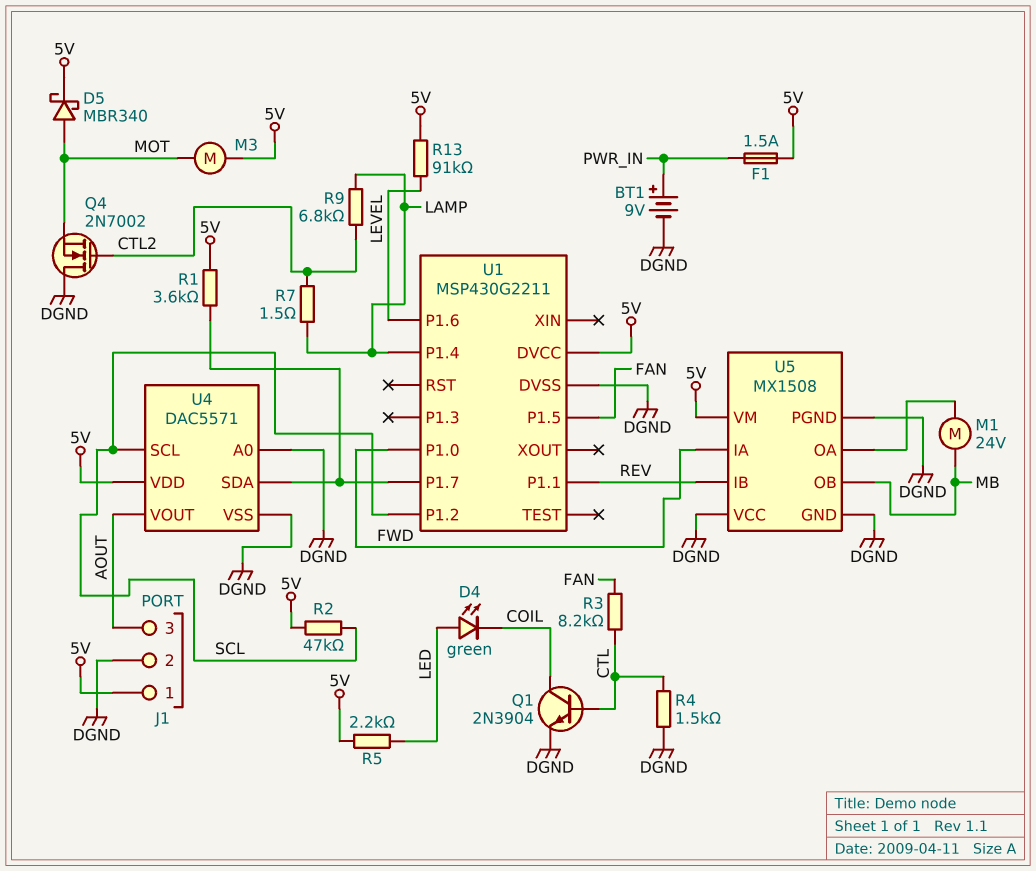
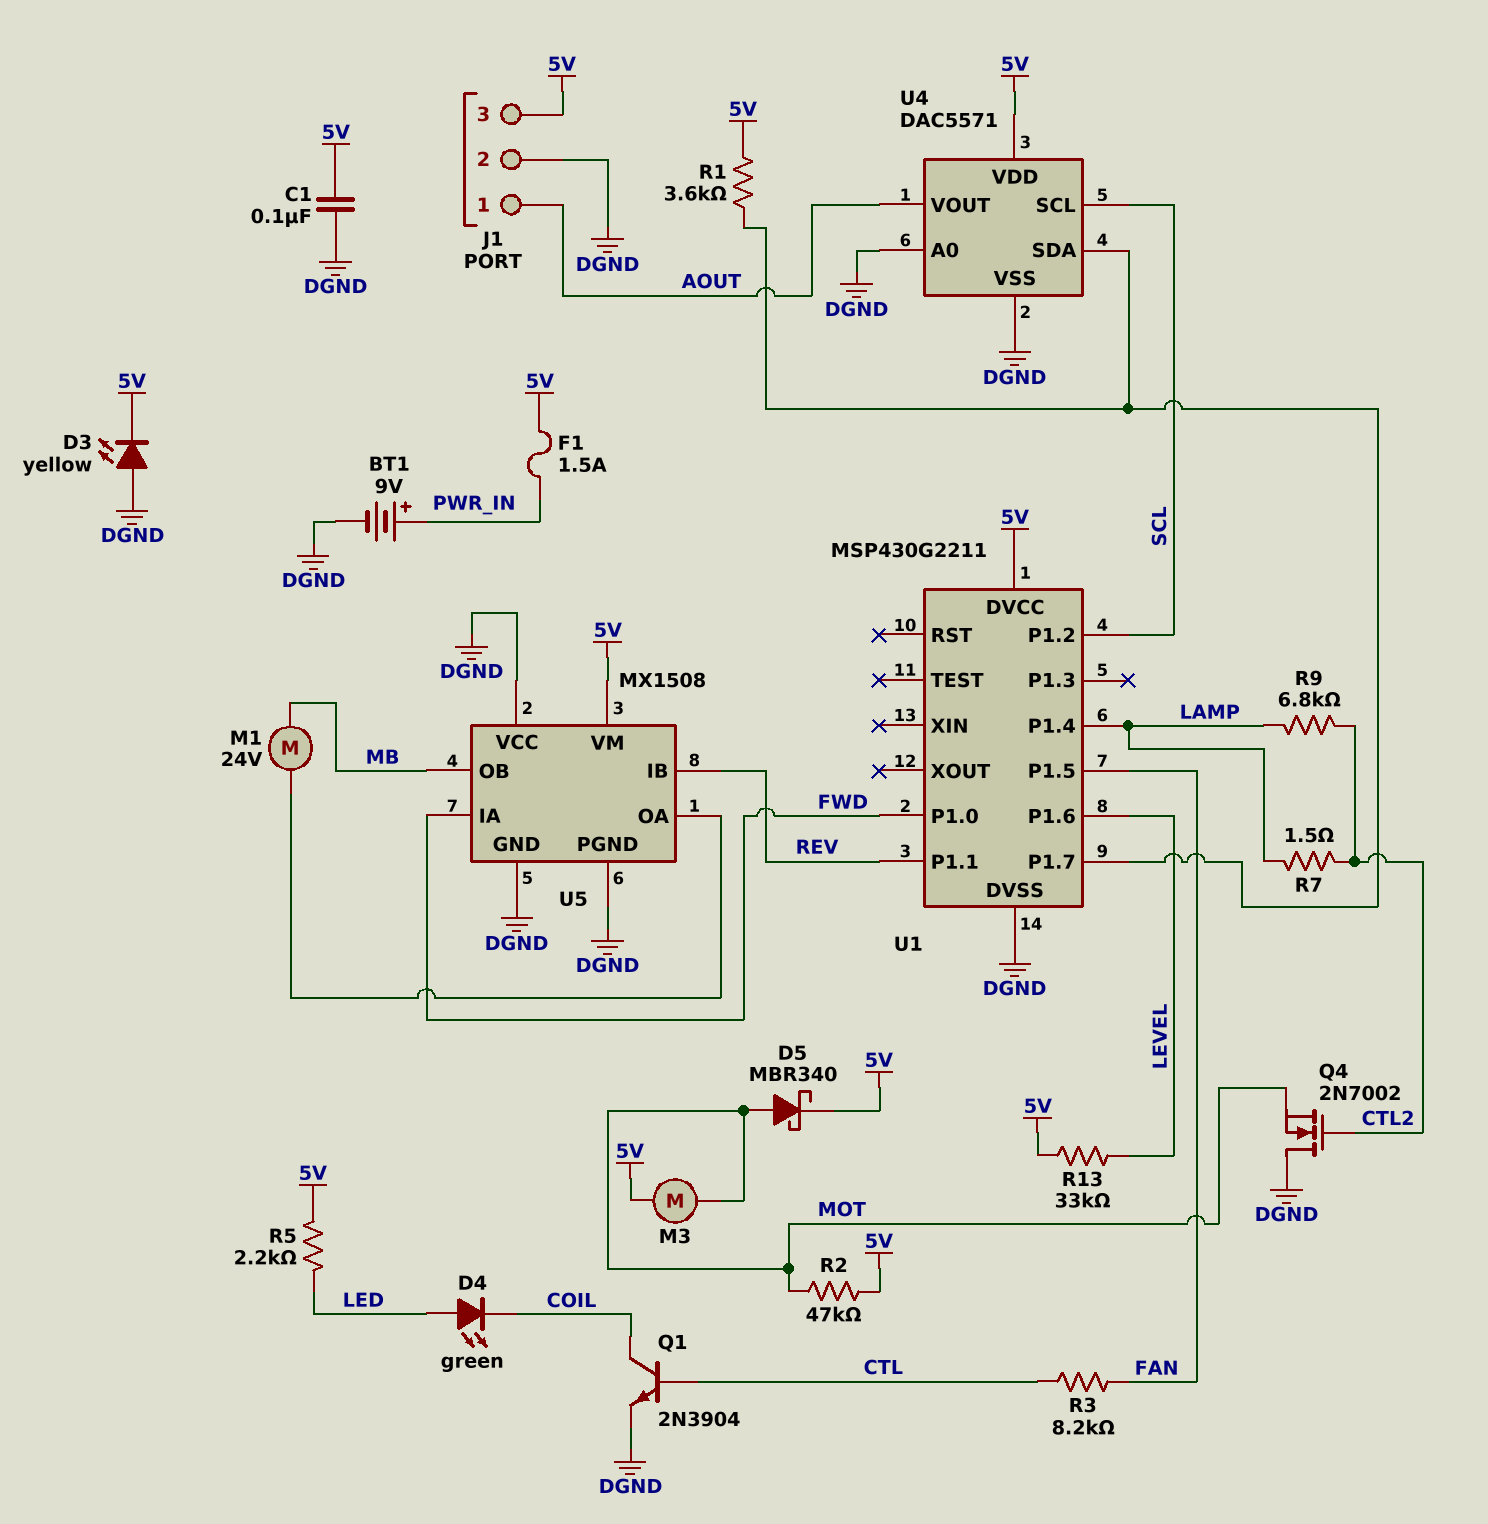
C1: none -> 100nF (5V, DGND)
D3: none -> LED yellow (A DGND, K 5V)
J1 pin 1: 5V -> AOUT
J1 pin 3: AOUT -> 5V
R2: 47k (5V, SCL) -> 47k (5V, MOT)
R4: 1.5k (CTL, DGND) -> none
R13: 91k (5V, LEVEL) -> 33k (5V, LEVEL)

